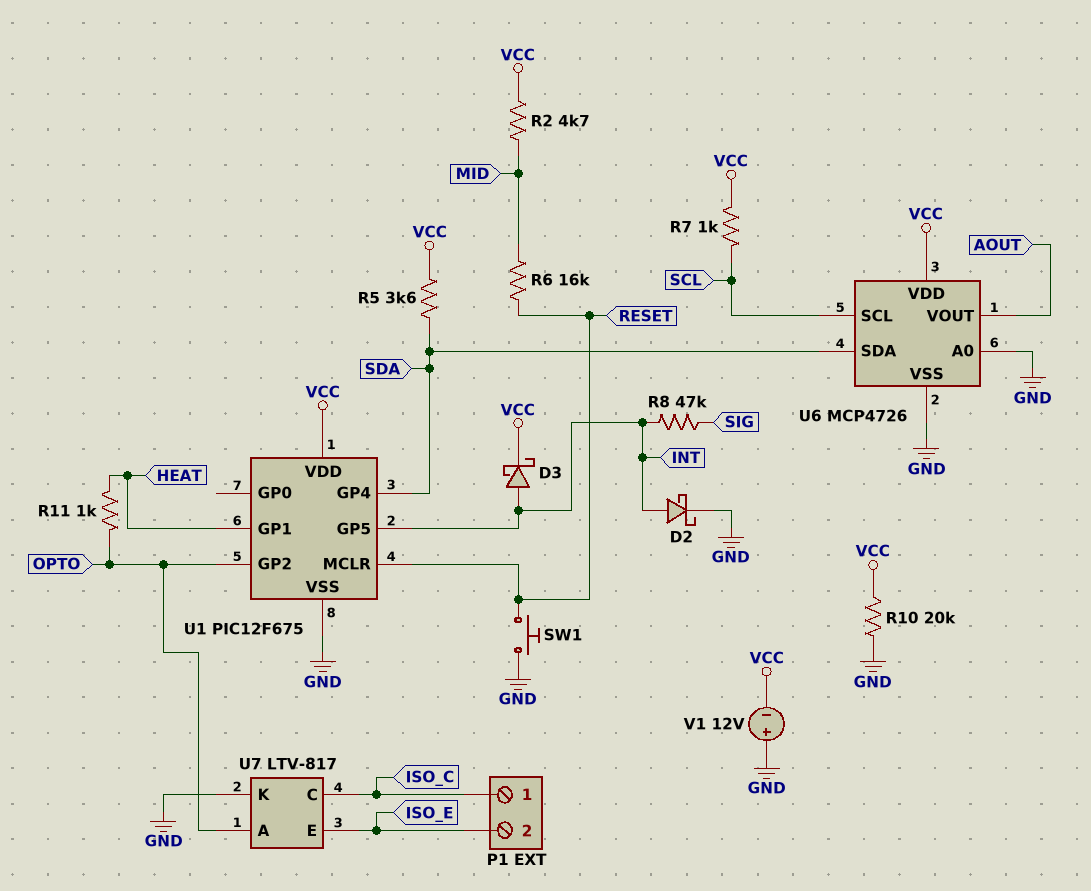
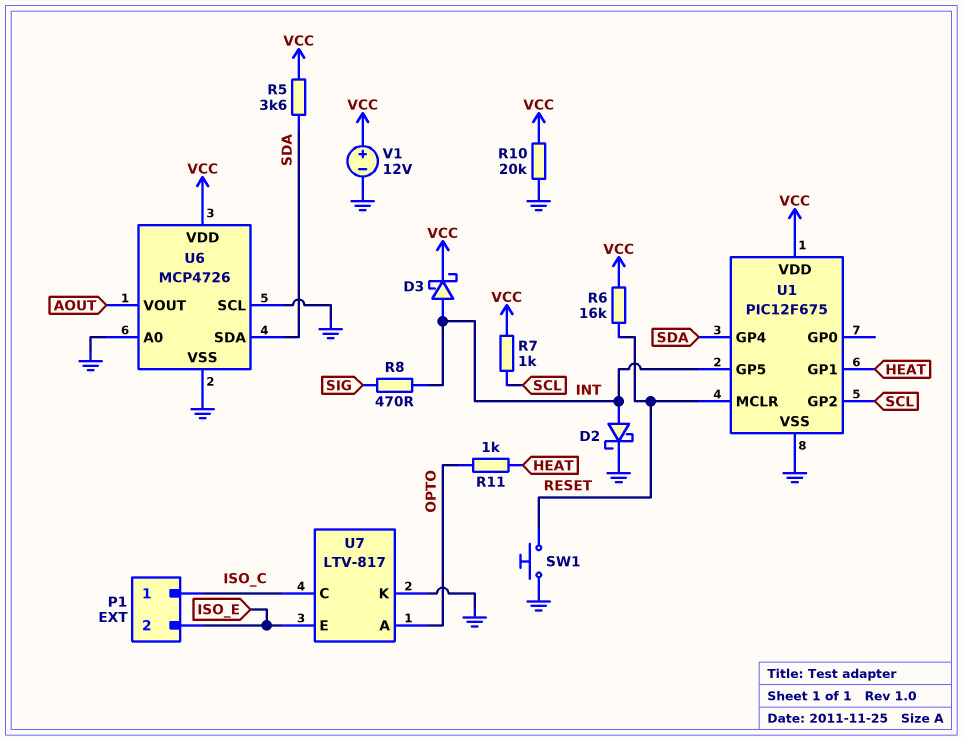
R2: 4.7k (MID, VCC) -> none
R6: 16k (MID, RESET) -> 16k (RESET, VCC)
R8: 47k (INT, SIG) -> 470 (INT, SIG)
U1 pin GP2: OPTO -> SCL
U6 pin SCL: SCL -> GND
V1: 12V (plus GND, minus VCC) -> 12V (plus VCC, minus GND)

